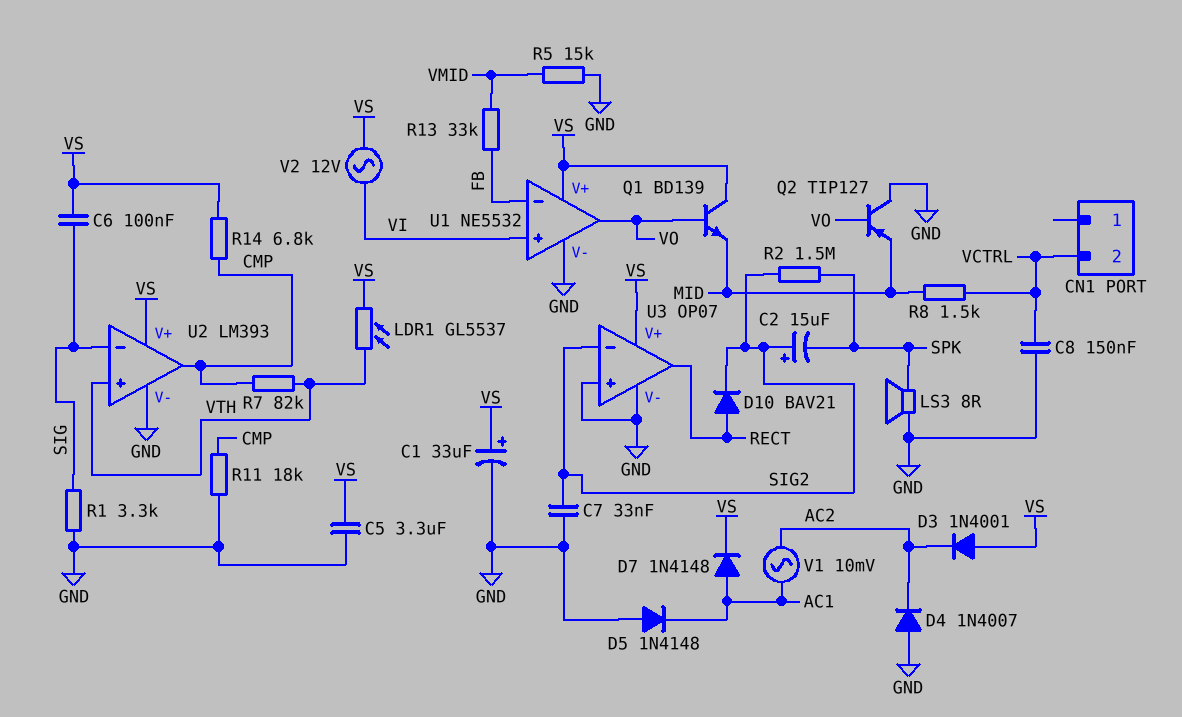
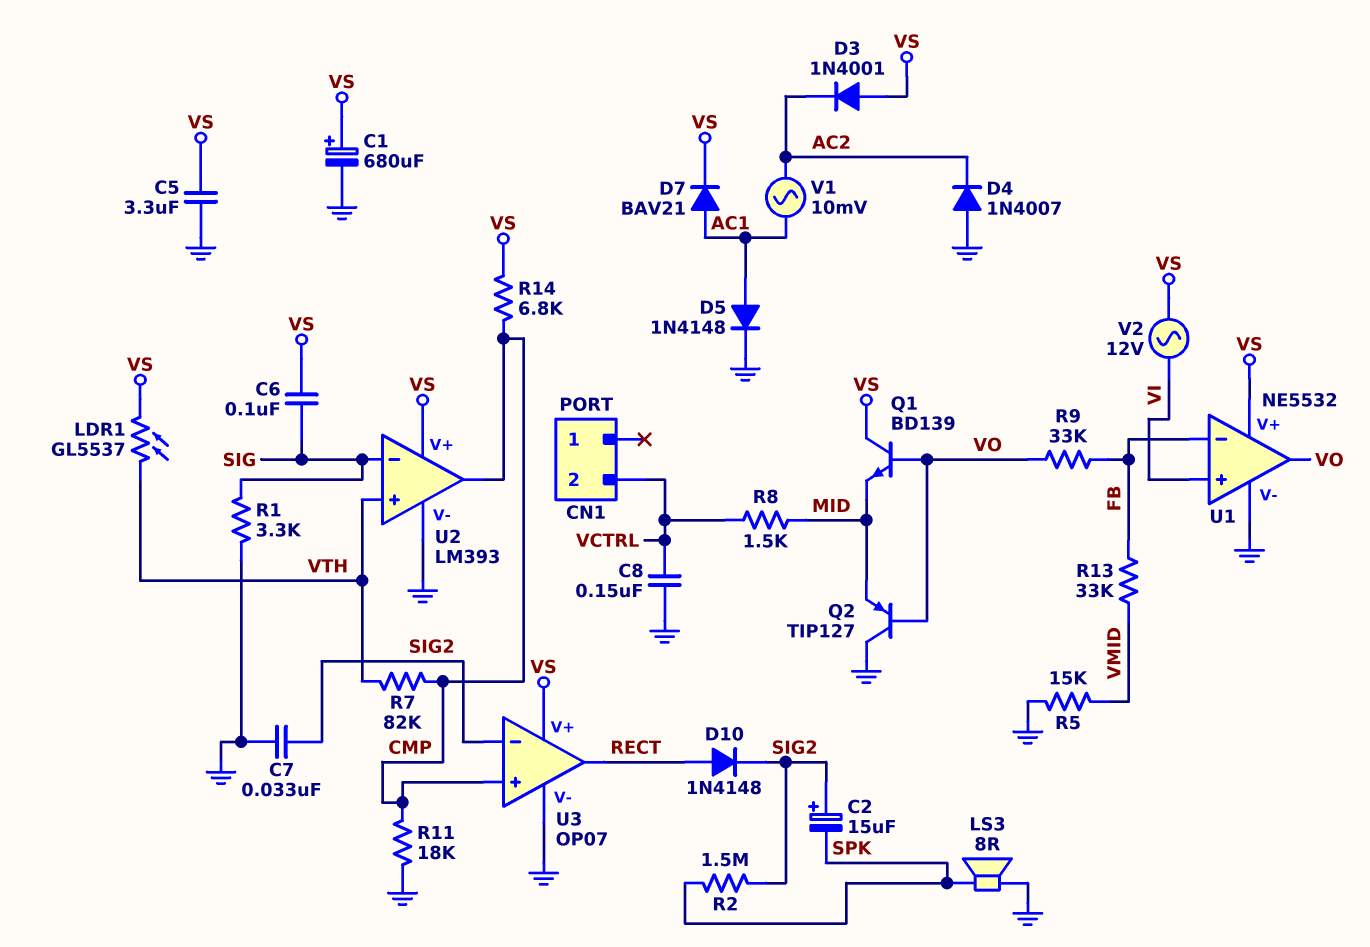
C1: 33uF (plus VS, minus GND) -> 680uF (plus VS, minus GND)
D5: diode 1N4148 (A GND, K AC1) -> diode 1N4148 (A AC1, K GND)
D7: diode 1N4148 (A AC1, K VS) -> diode BAV21 (A AC1, K VS)
D10: diode BAV21 (A RECT, K SIG2) -> diode 1N4148 (A RECT, K SIG2)
R9: none -> 33k (FB, VO)
U3 pin in+: GND -> CMP

